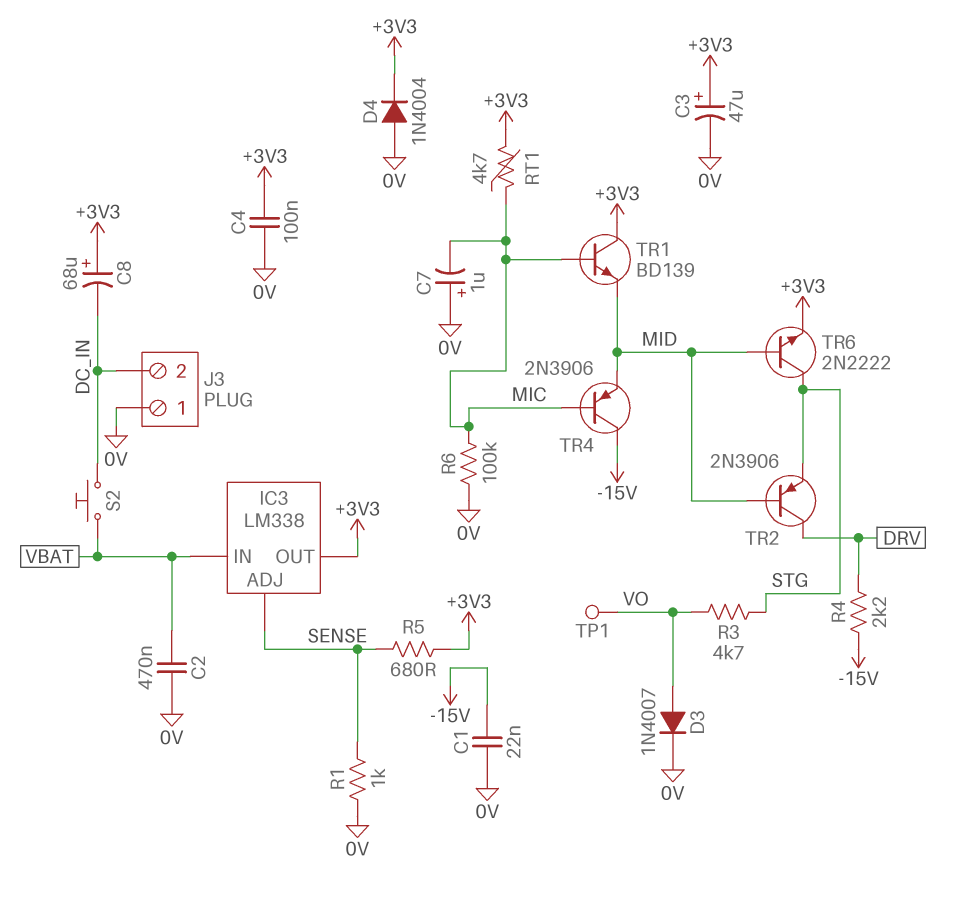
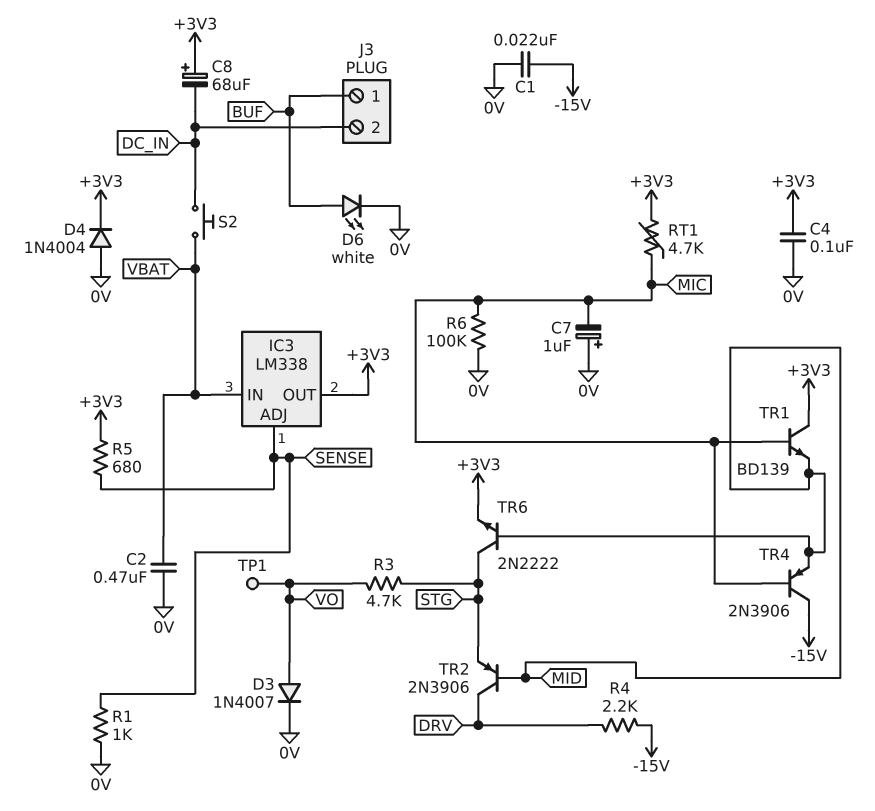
C3: 47uF (plus +3V3, minus 0V) -> none
D6: none -> LED white (A BUF, K 0V)
J3 pin 1: 0V -> BUF

